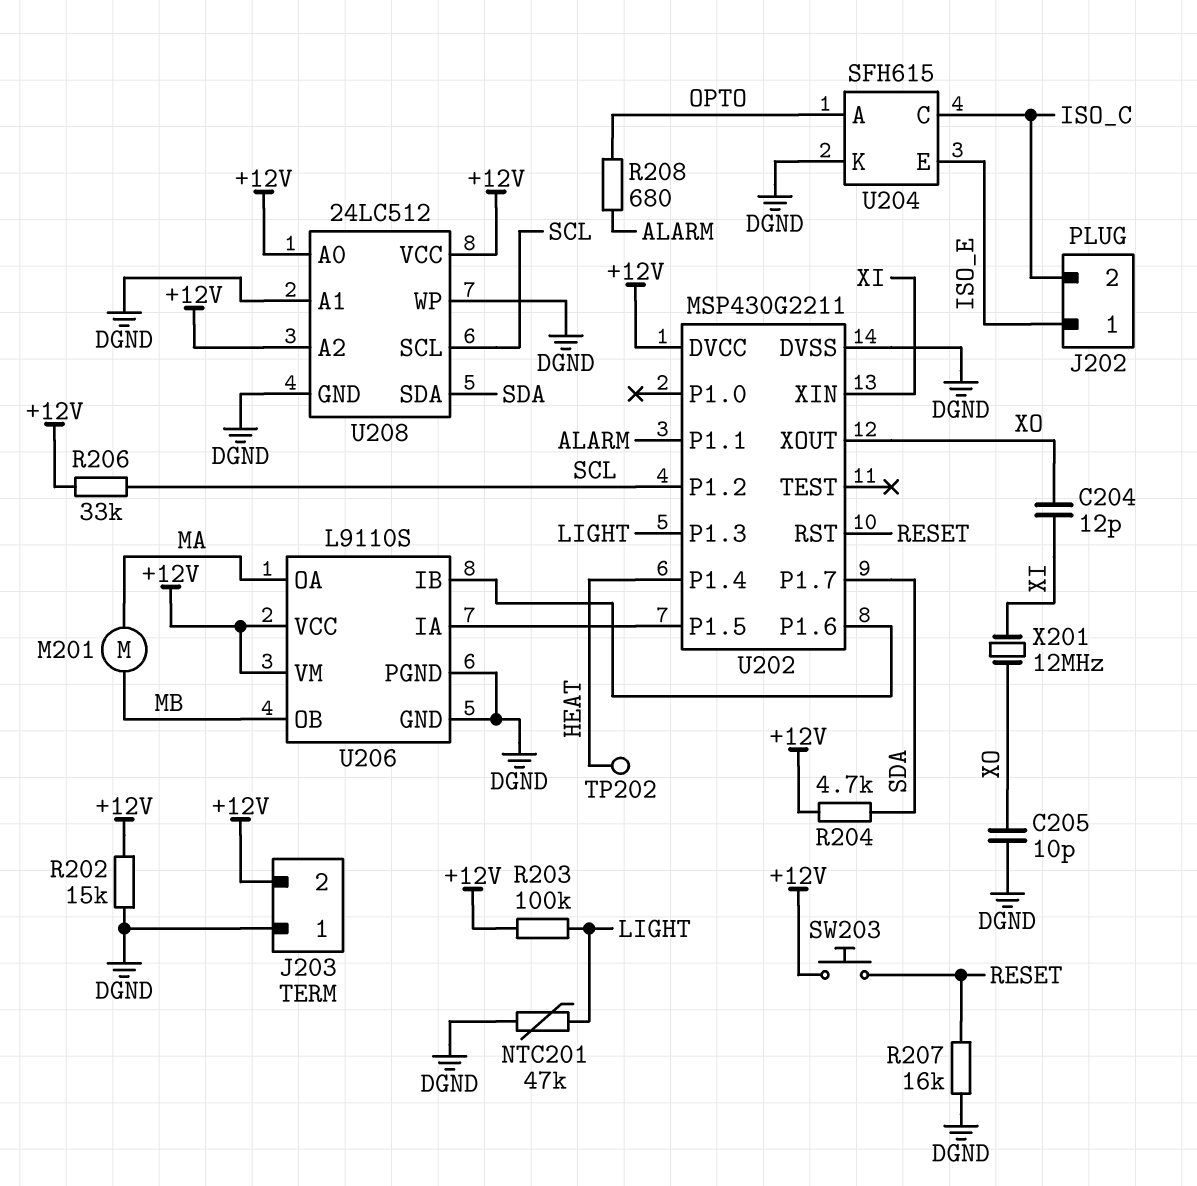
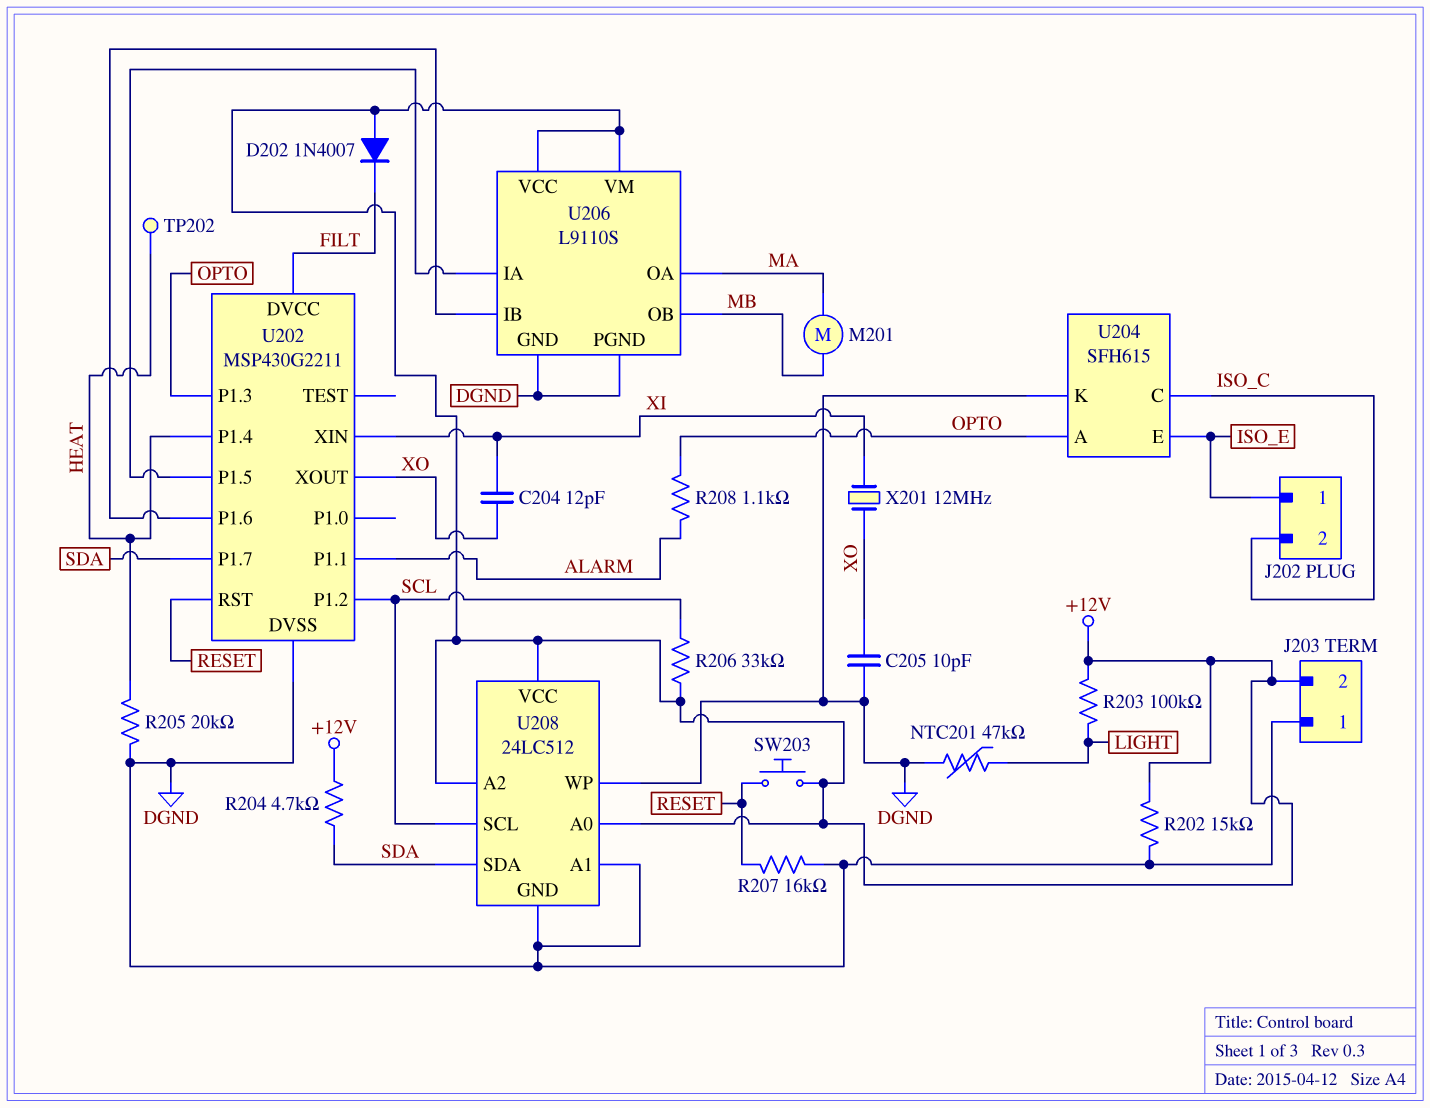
D202: none -> diode 1N4007 (A +12V, K FILT)
R205: none -> 20k (DGND, HEAT)
R208: 680 (ALARM, OPTO) -> 1.1k (ALARM, OPTO)
U202 pin DVCC: +12V -> FILT
U202 pin P1.3: LIGHT -> OPTO

